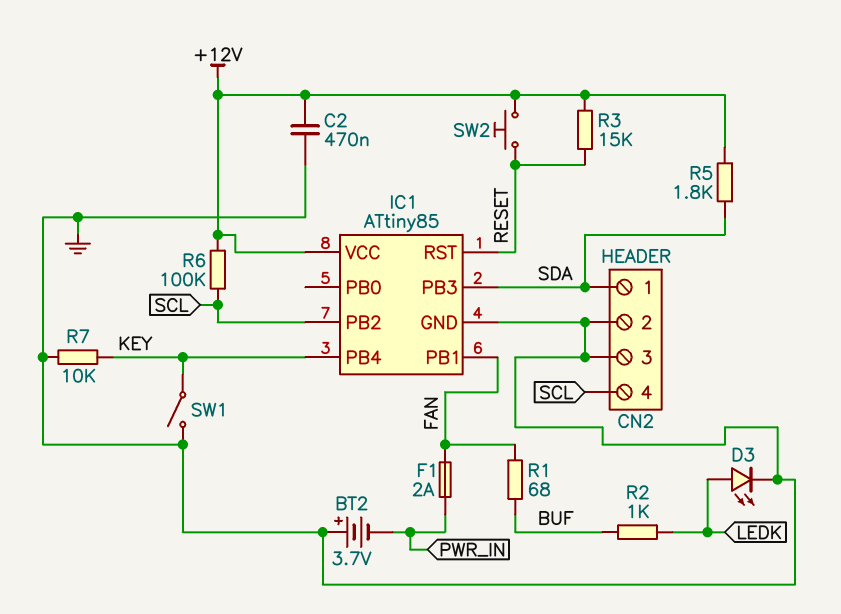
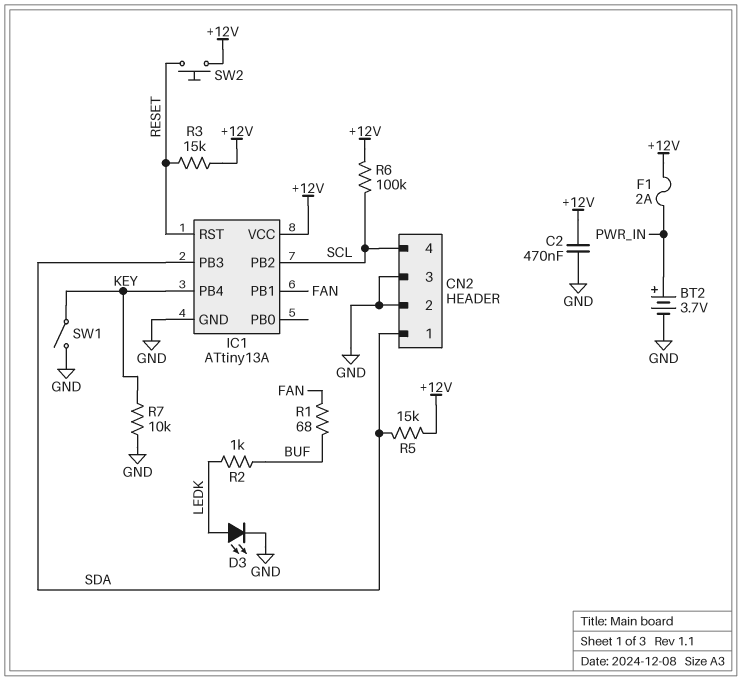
BT2: 3.7V (plus GND, minus PWR_IN) -> 3.7V (plus PWR_IN, minus GND)
F1: 2A (FAN, PWR_IN) -> 2A (+12V, PWR_IN)
IC1: ATtiny85 -> ATtiny13A
R5: 1.8k (+12V, SDA) -> 15k (+12V, SDA)

